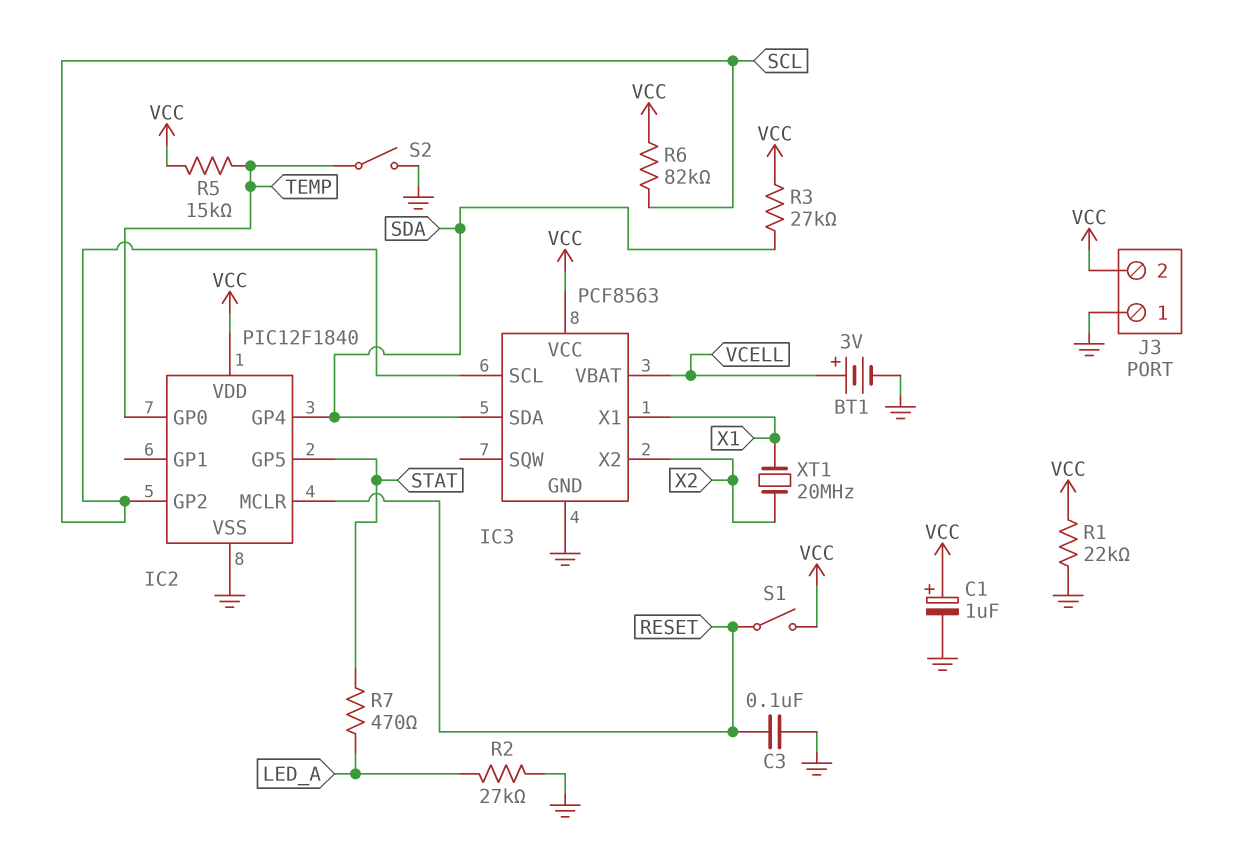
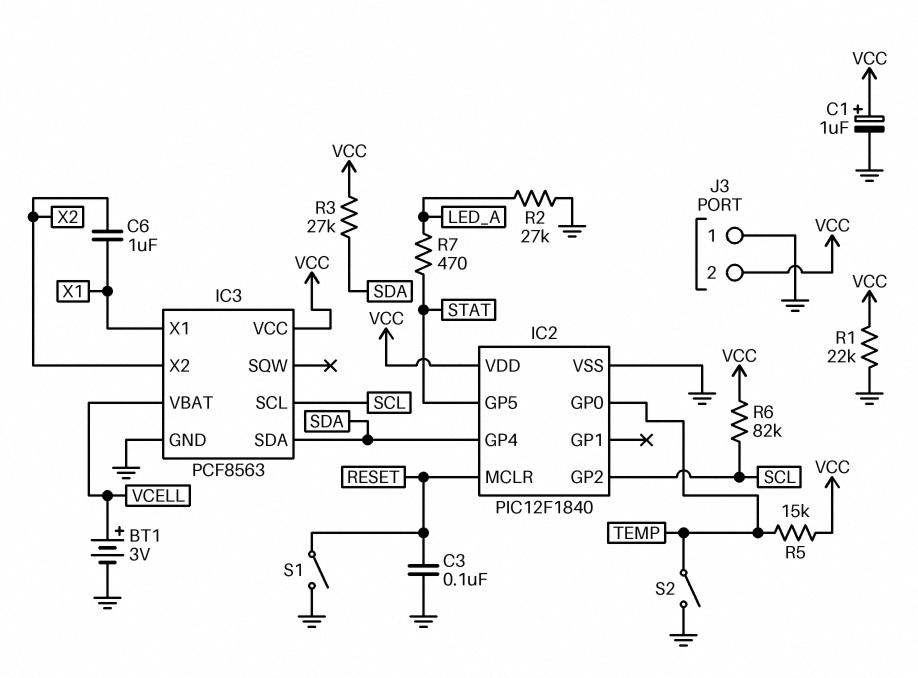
C6: none -> 1uF (X1, X2)
S1: switch (RESET, VCC) -> switch (GND, RESET)
XT1: 20MHz (X1, X2) -> none

